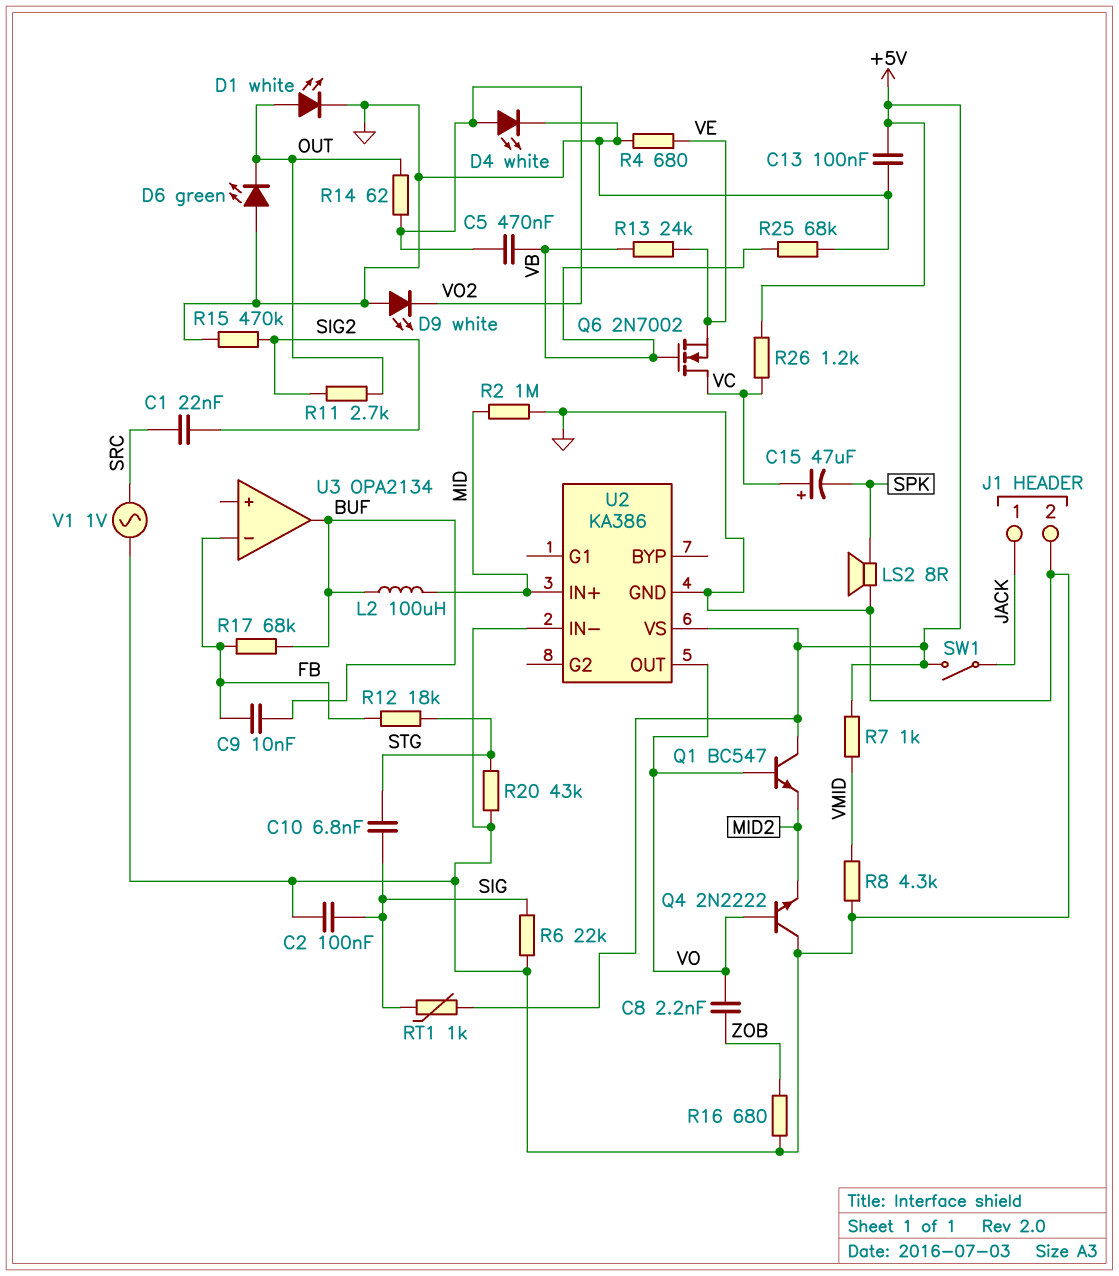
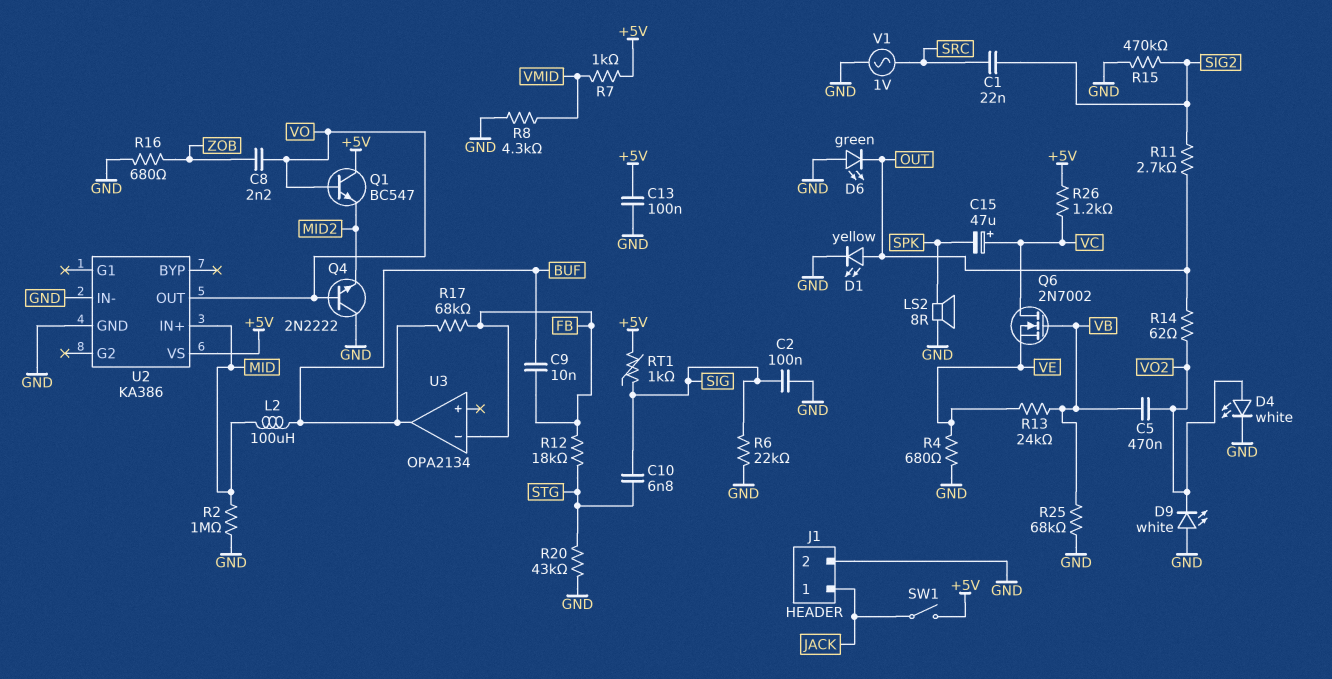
D1: LED white (A OUT, K GND) -> LED yellow (A OUT, K GND)

